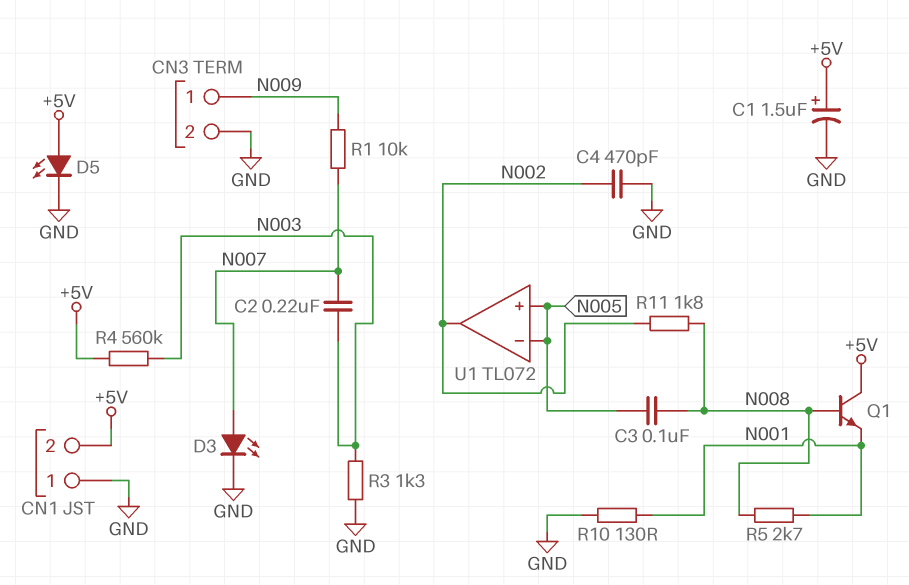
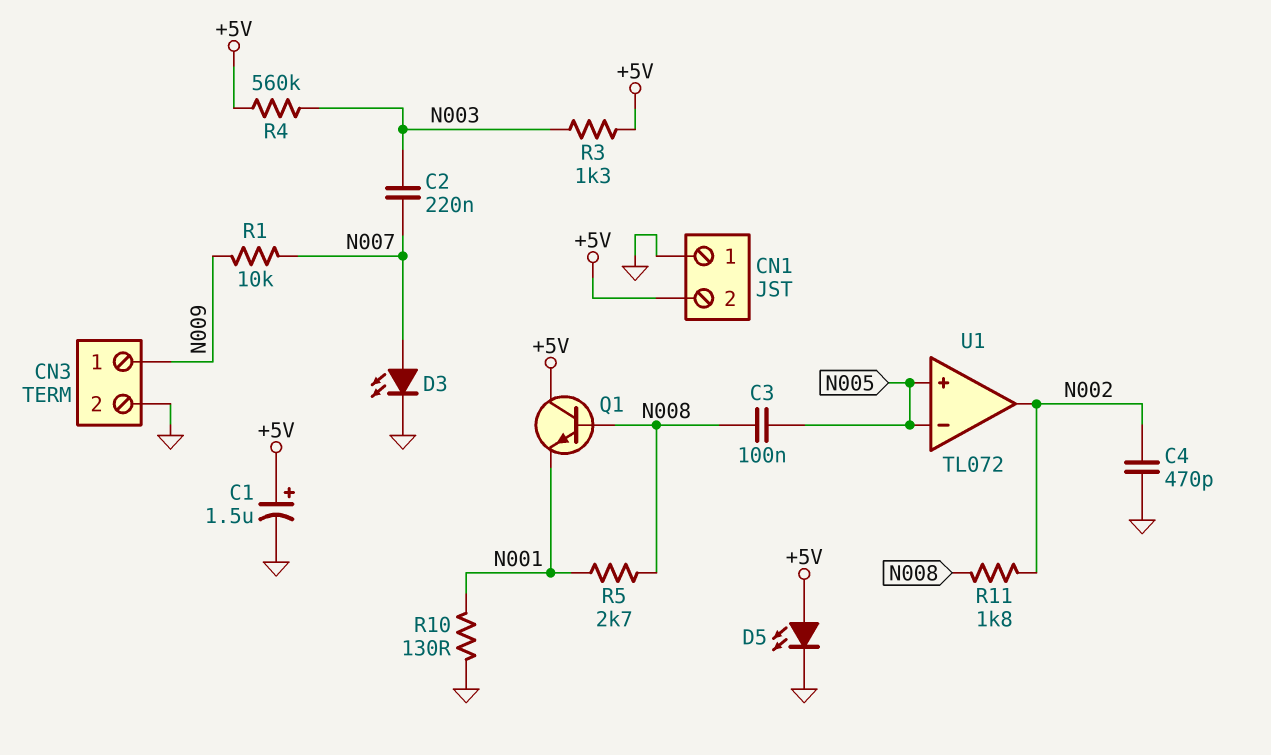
R3: 1.3k (GND, N003) -> 1.3k (+5V, N003)

